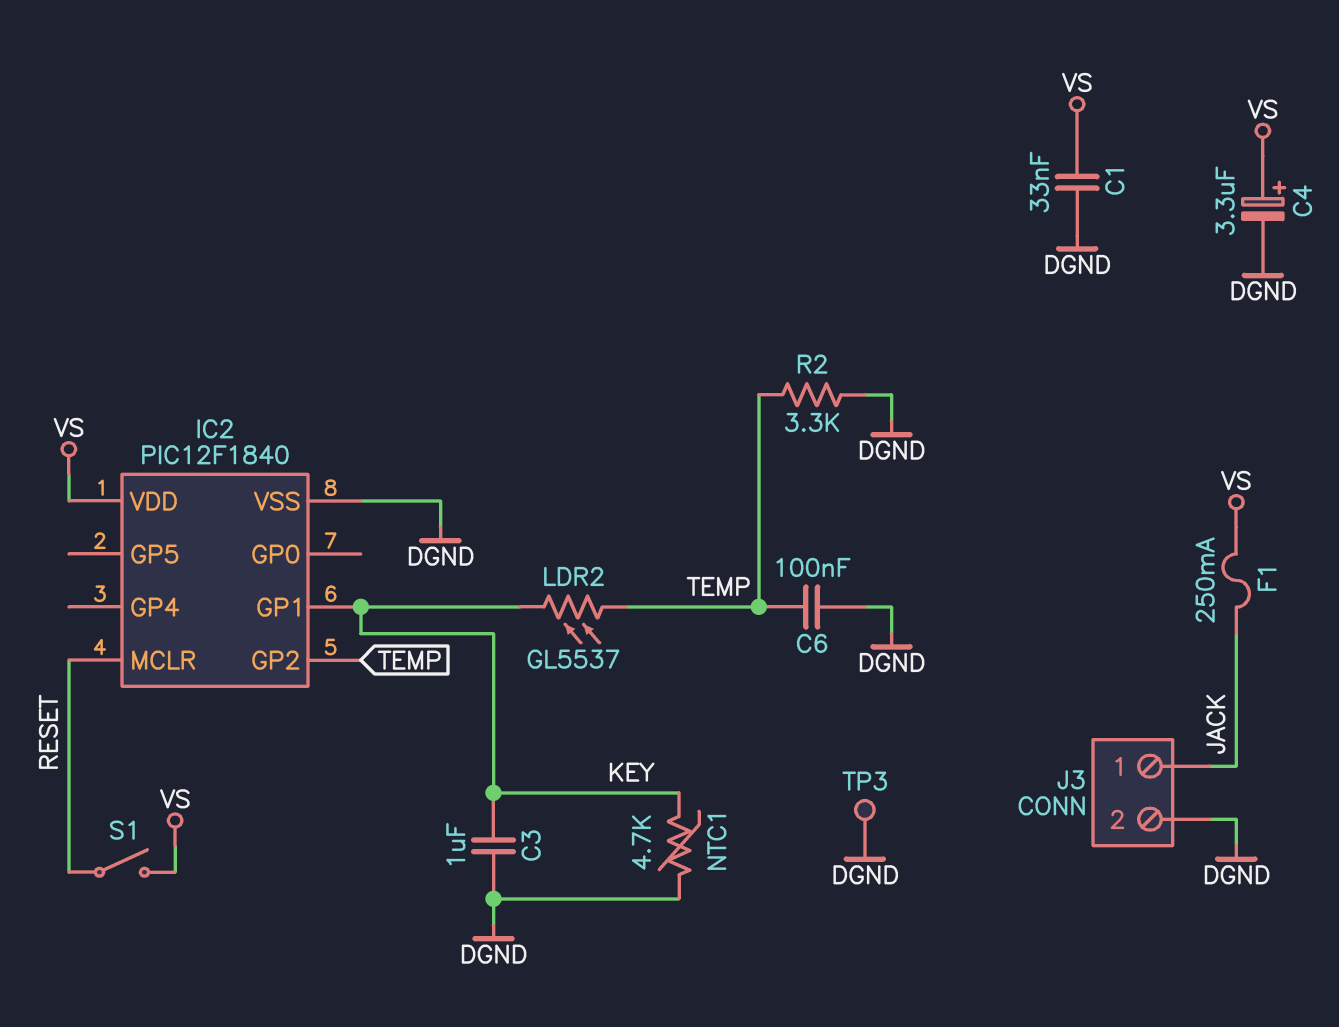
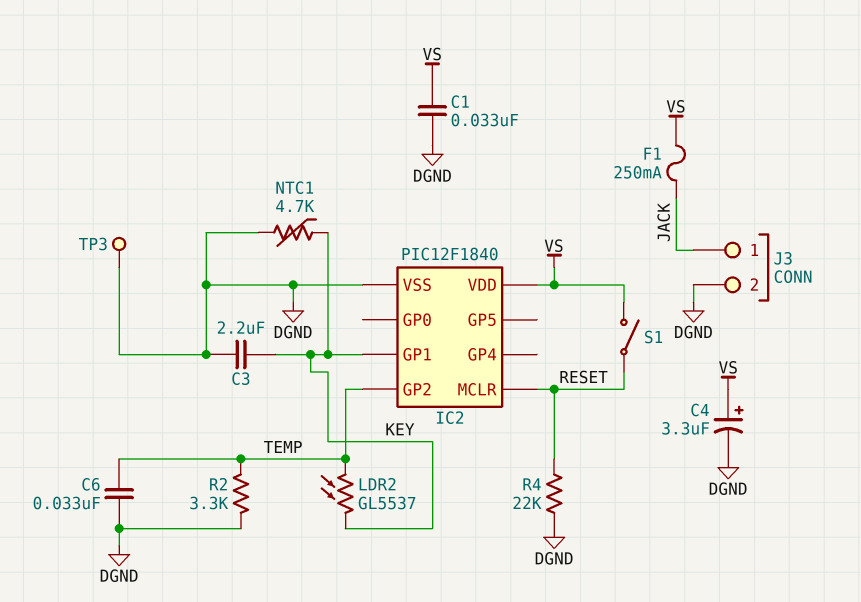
C3: 1uF (DGND, KEY) -> 2.2uF (DGND, KEY)
C6: 100nF (DGND, TEMP) -> 33nF (DGND, TEMP)
R4: none -> 22k (DGND, RESET)

